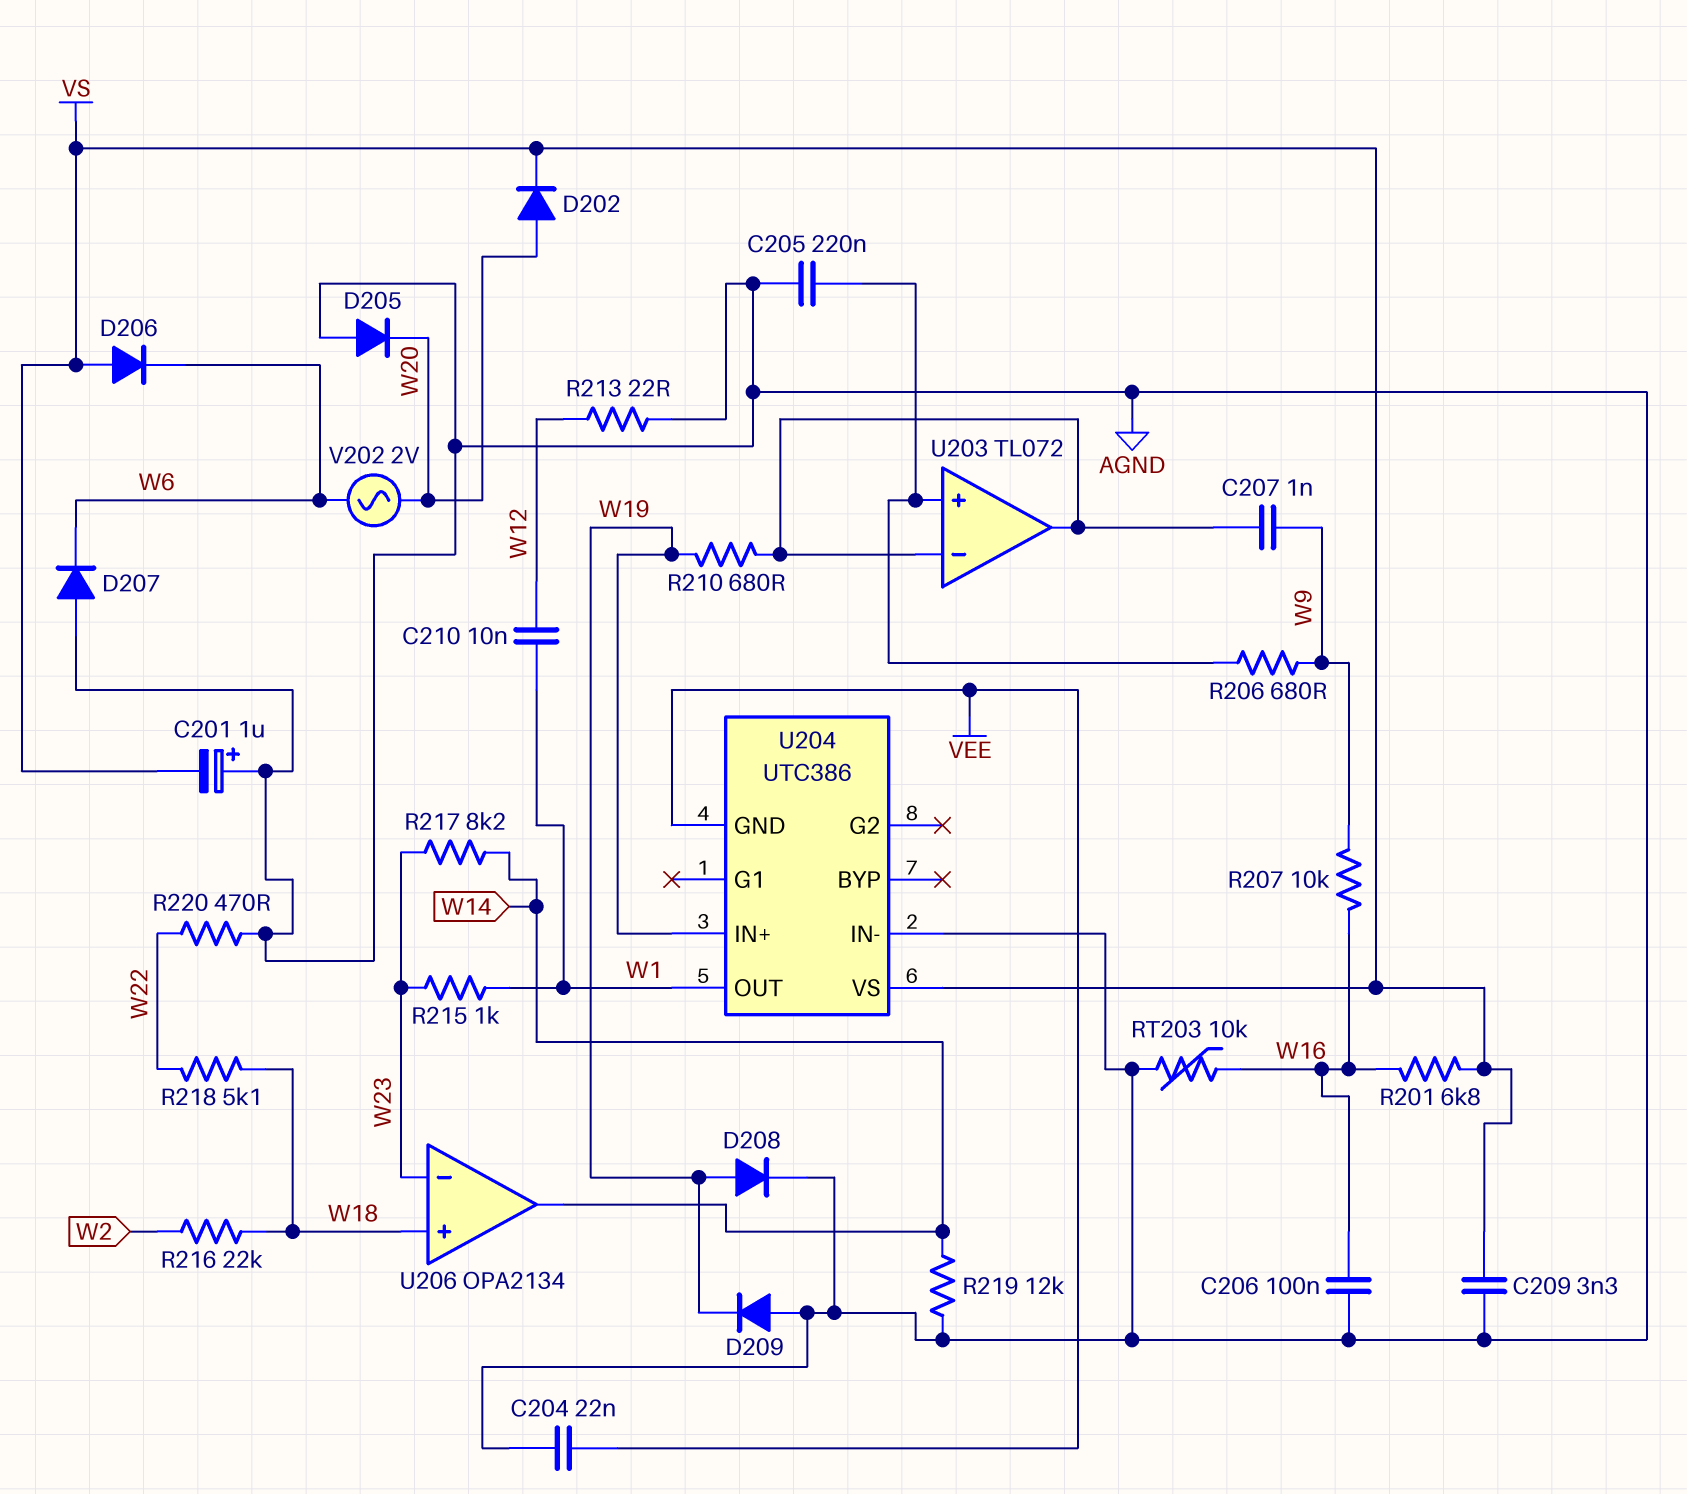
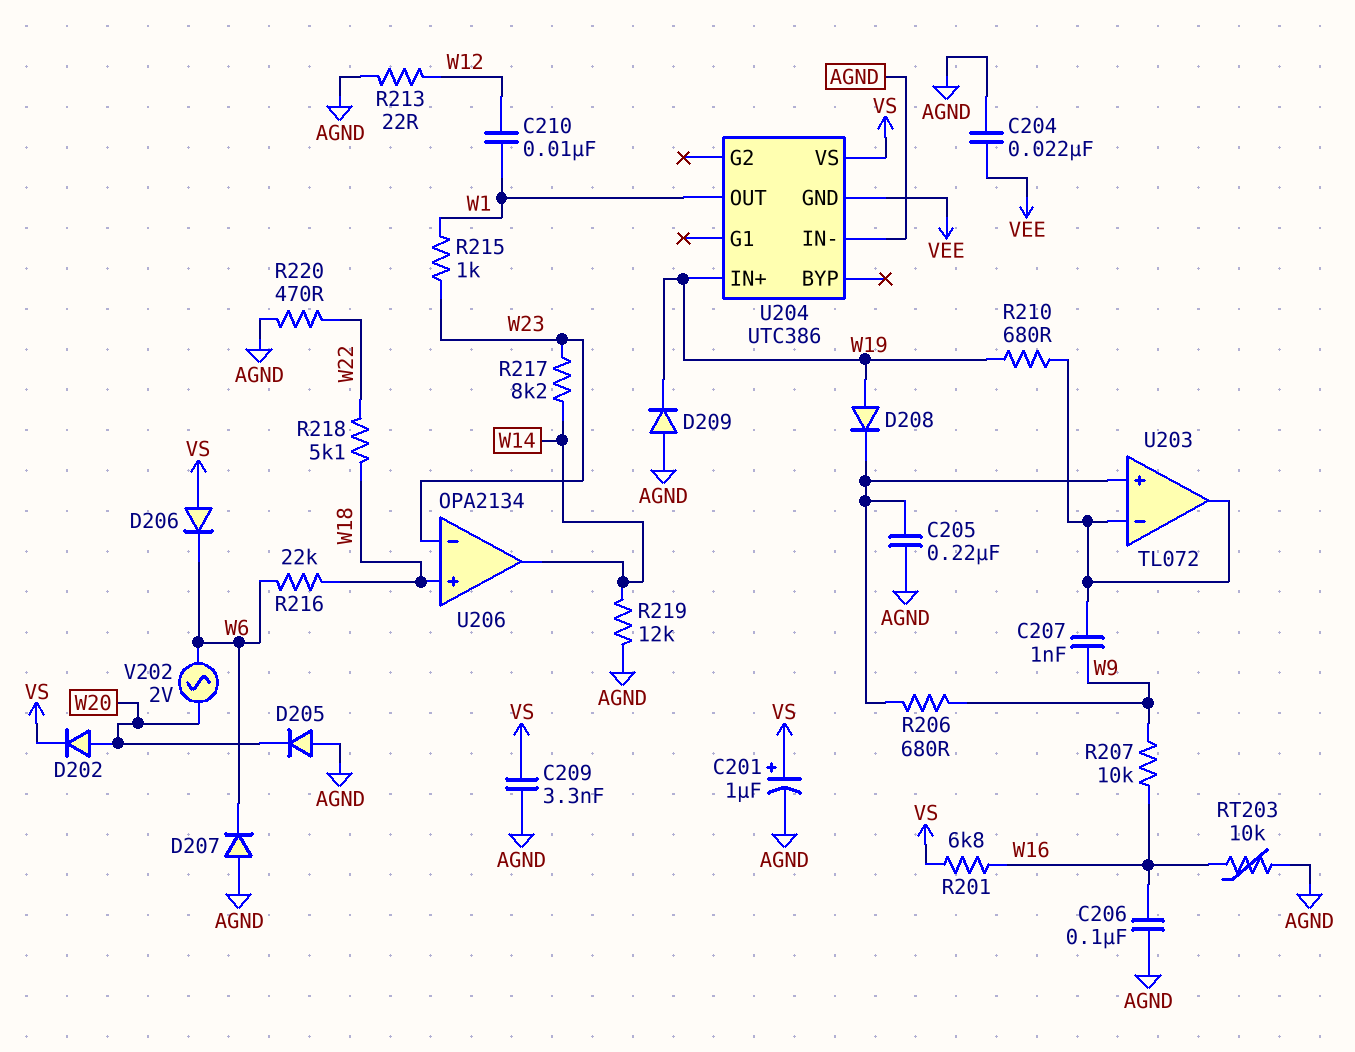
C201: 1uF (plus AGND, minus VS) -> 1uF (plus VS, minus AGND)
D208: diode (A W19, K AGND) -> diode (A W19, K U203/in+)
R216: 22k (W2, W18) -> 22k (W6, W18)

